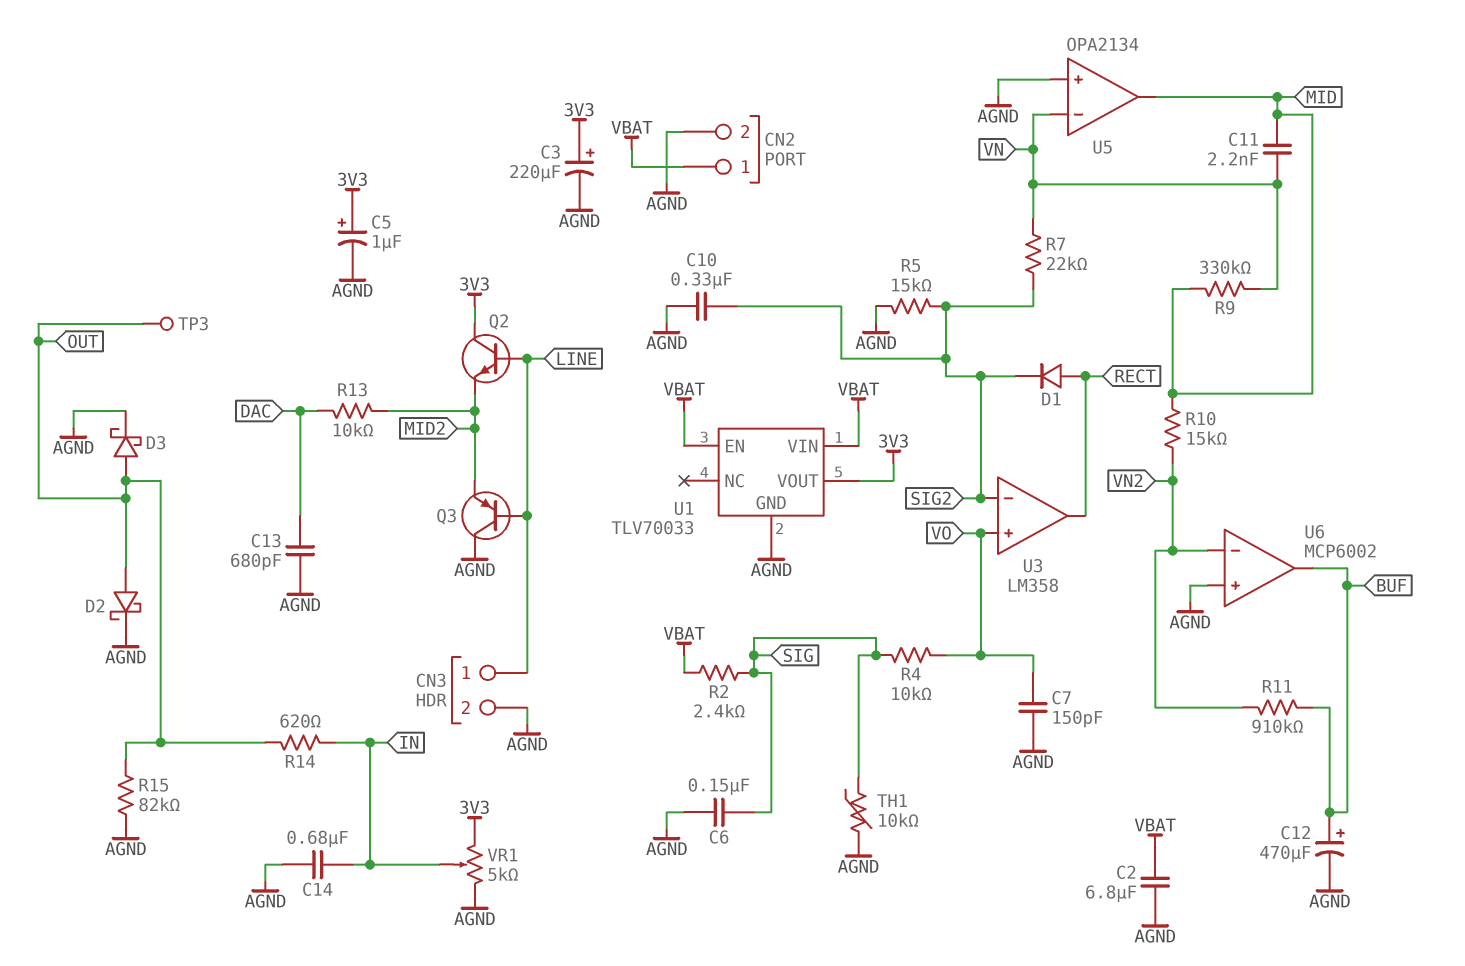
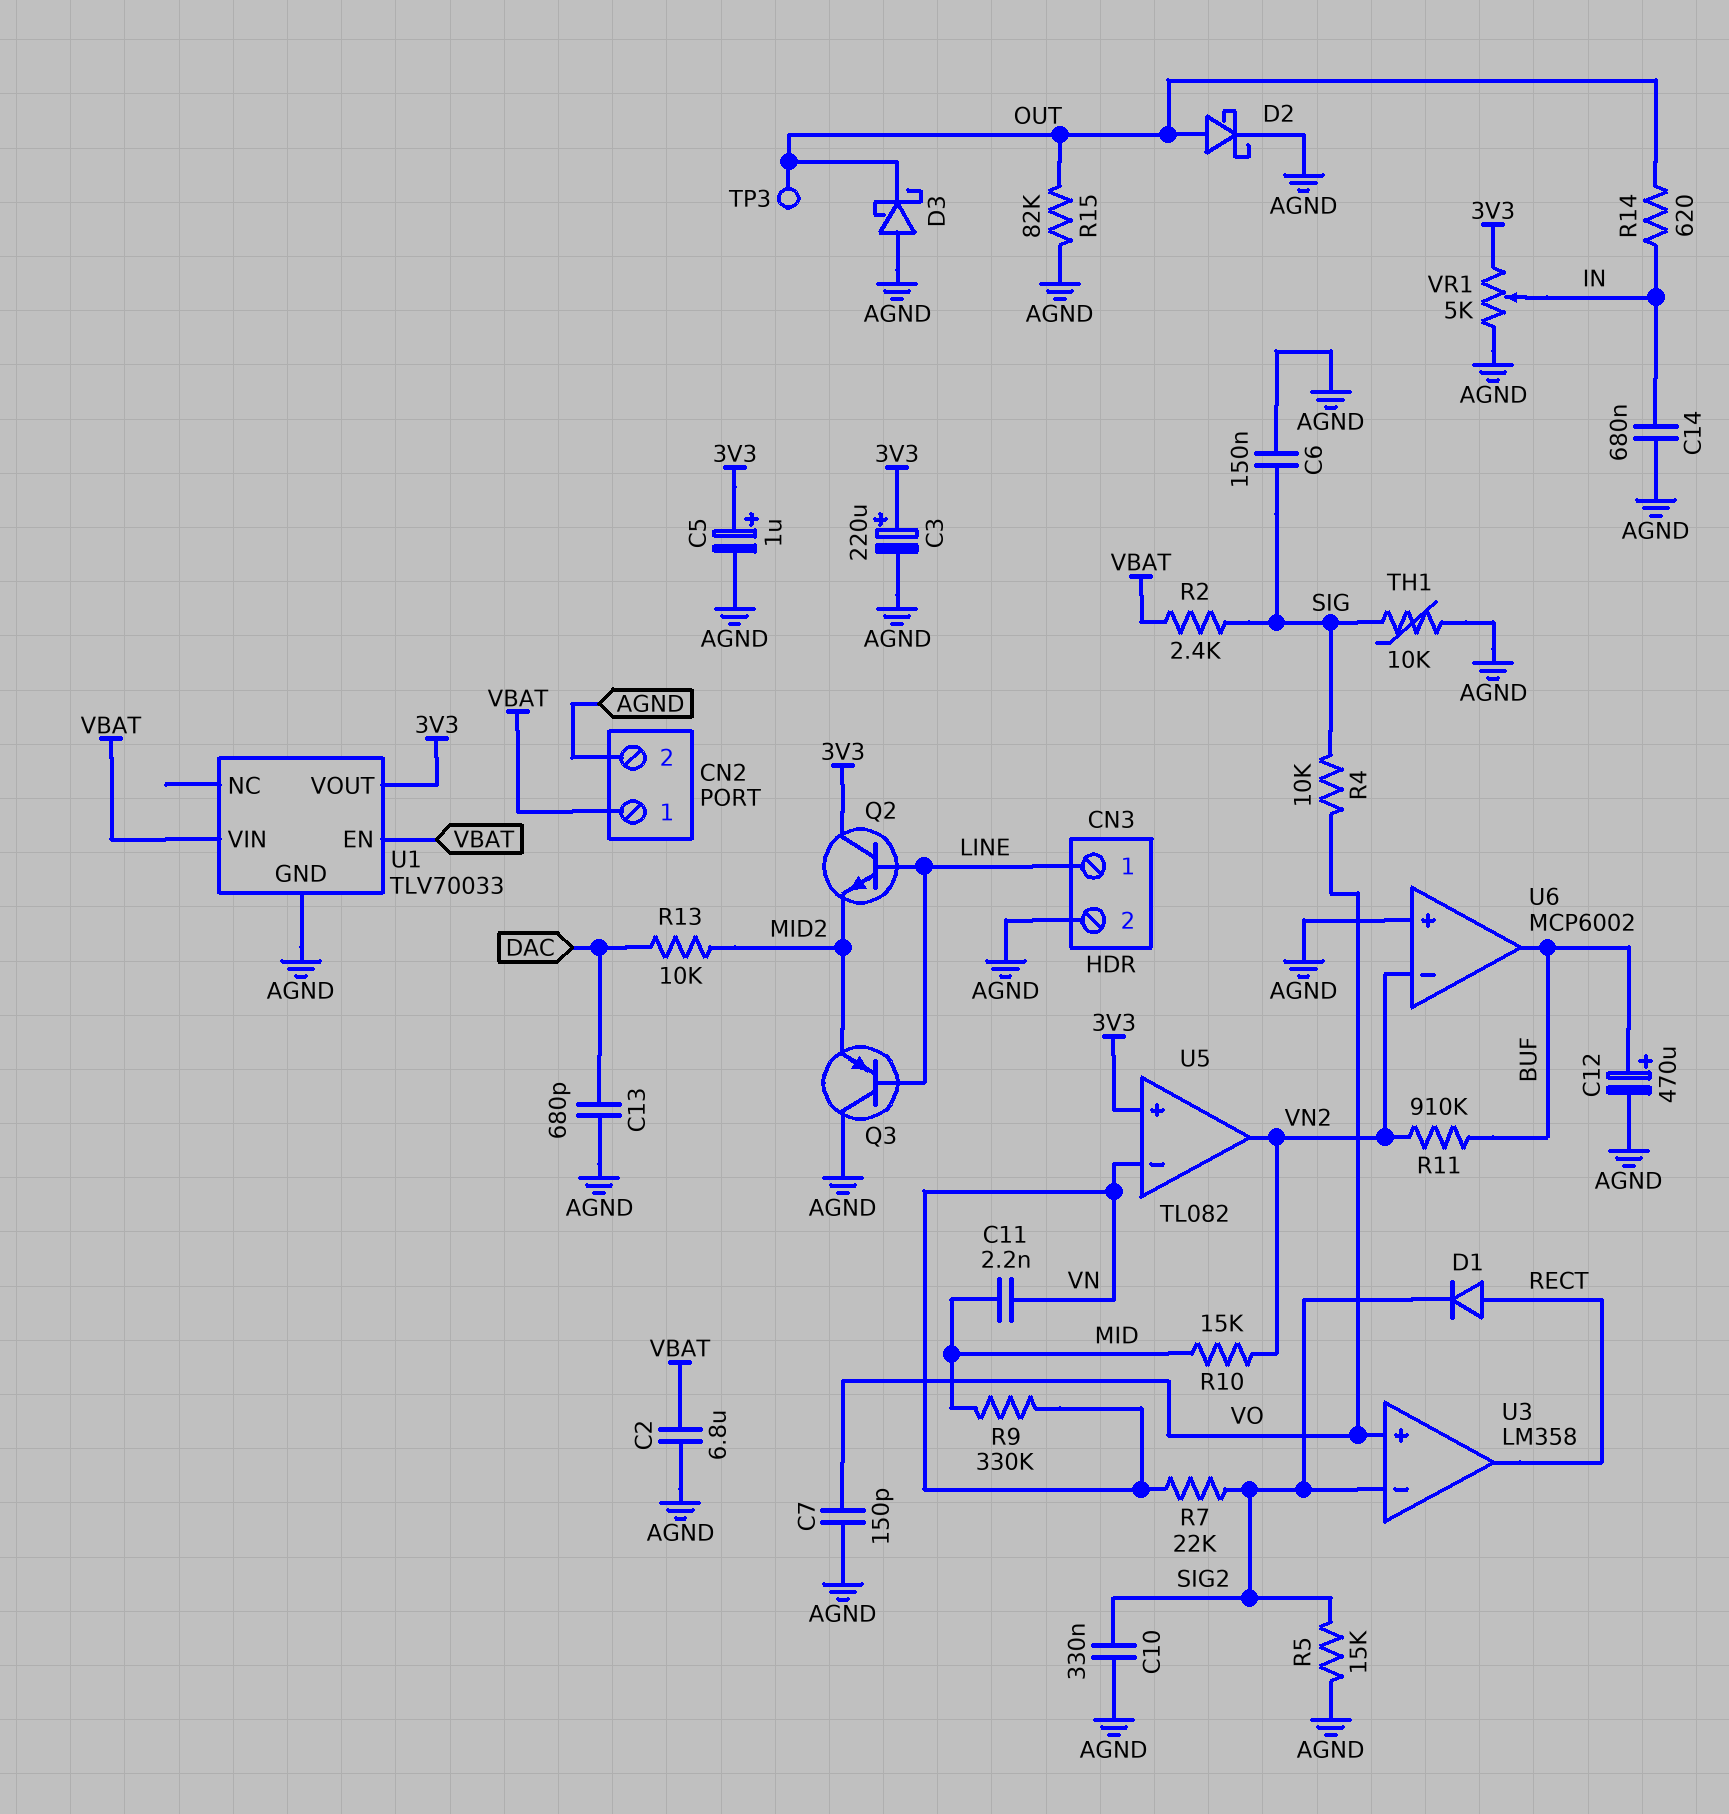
D3: schottky (A OUT, K AGND) -> schottky (A AGND, K OUT)
U5: OPA2134 -> TL082
U5 pin in+: AGND -> 3V3
U5 pin out: MID -> VN2

